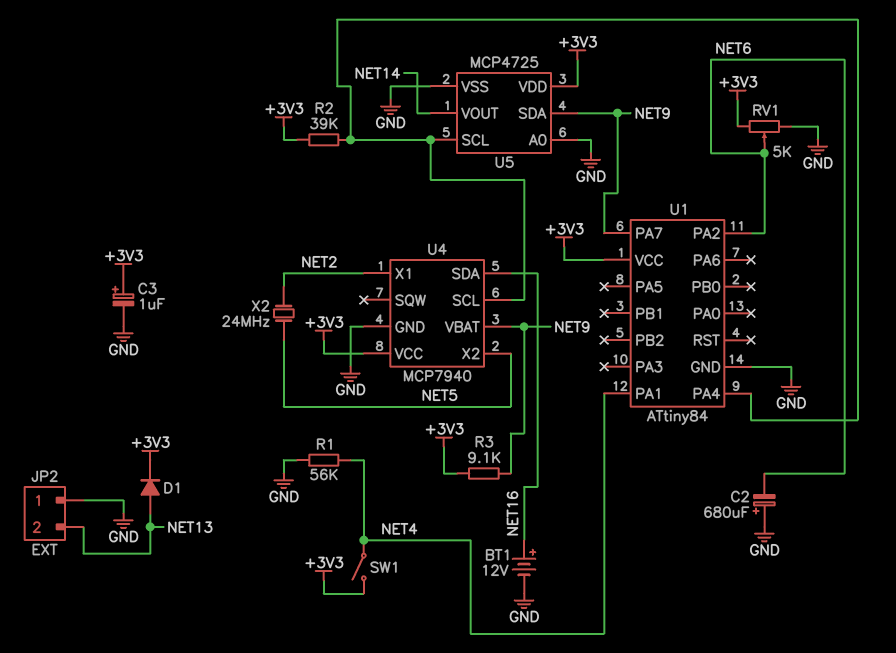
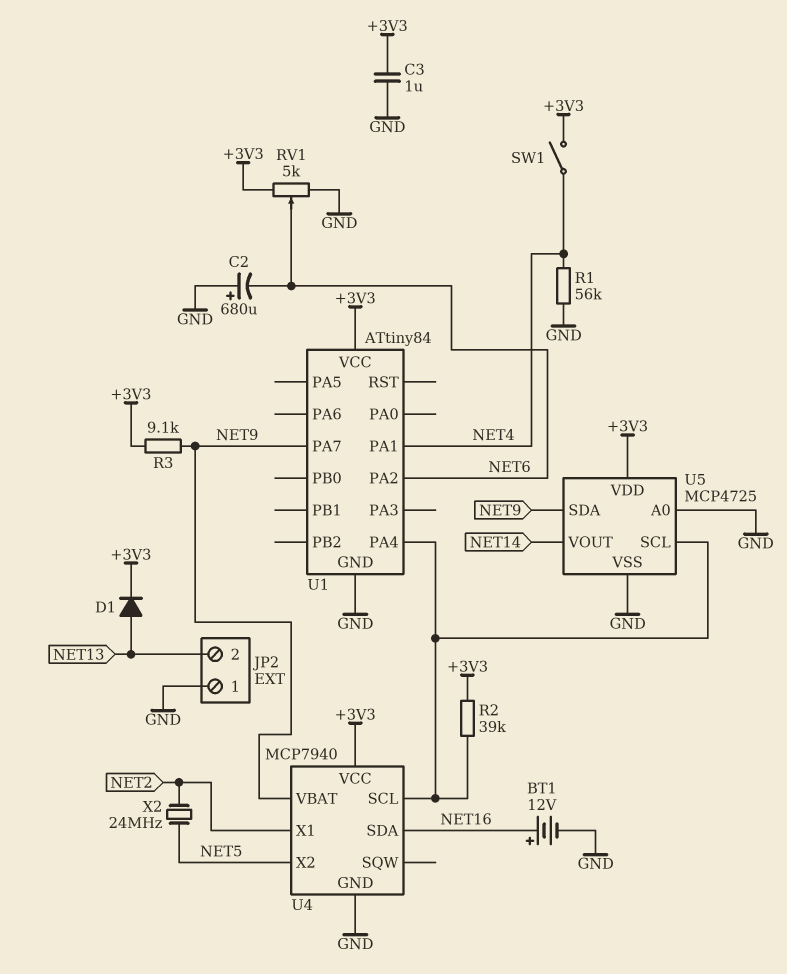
C3: 1uF (plus +3V3, minus GND) -> 1uF (+3V3, GND)

